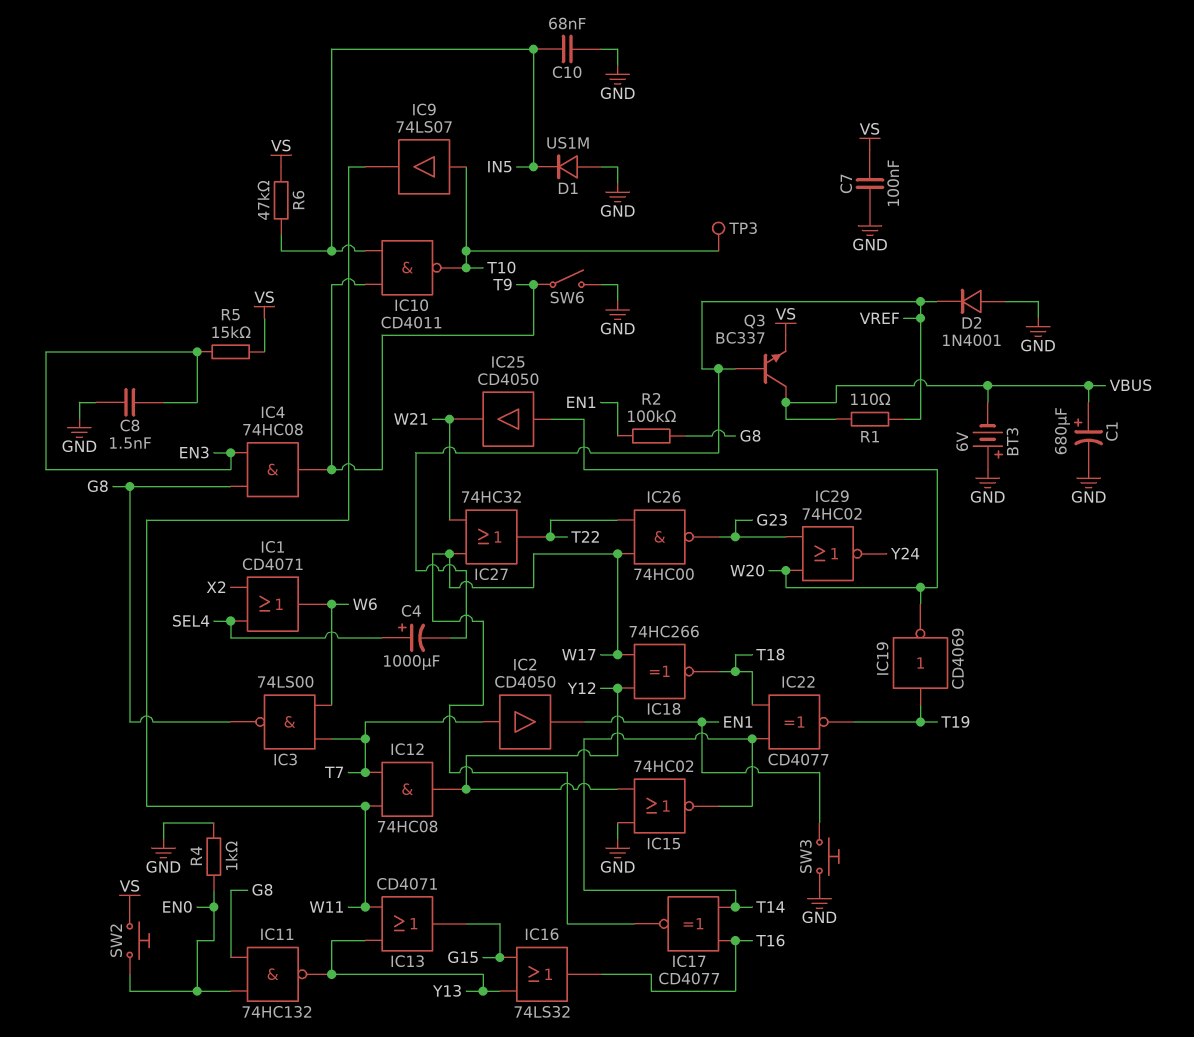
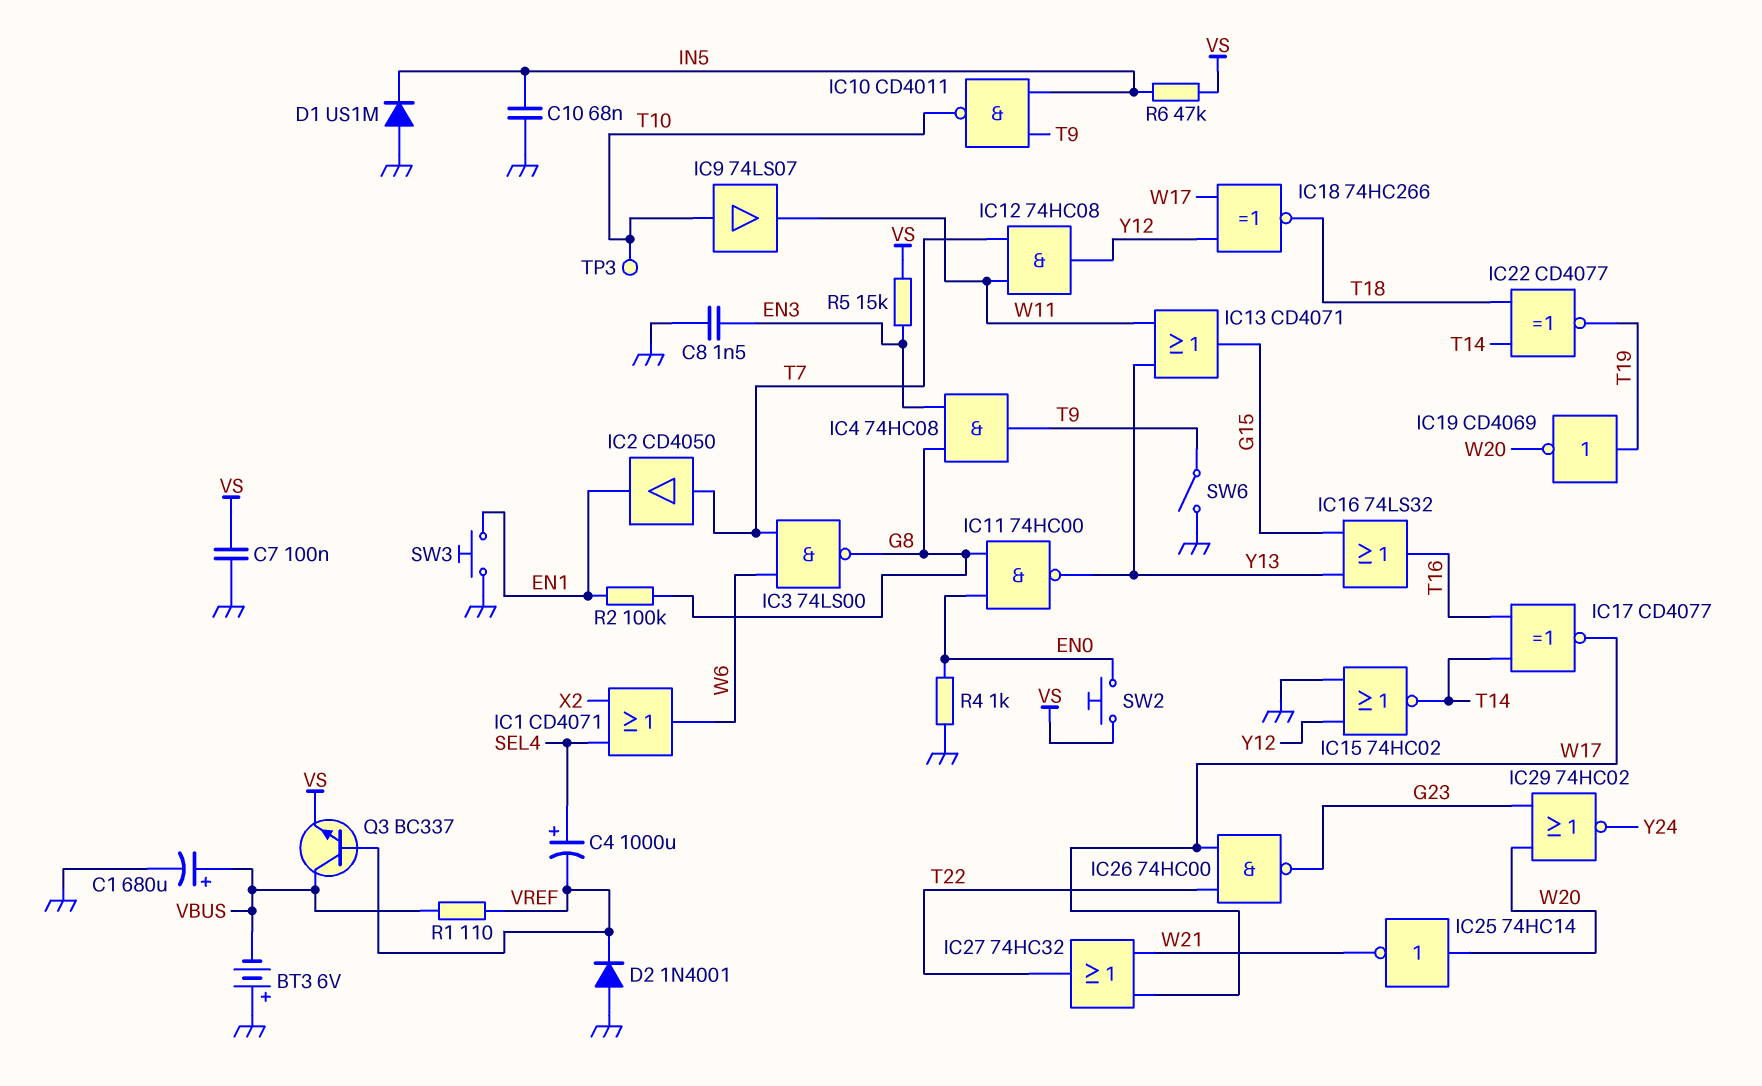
IC11: NAND 74HC132 (in EN0, in G8, out Y13) -> NAND 74HC00 (in EN0, in G8, out Y13)
IC25: buffer CD4050 (in W20, out W21) -> NOT 74HC14 (in W20, out W21)

